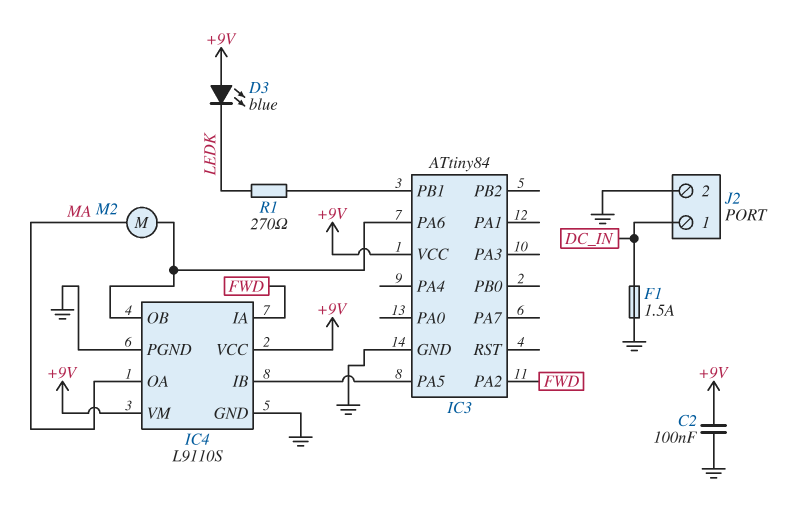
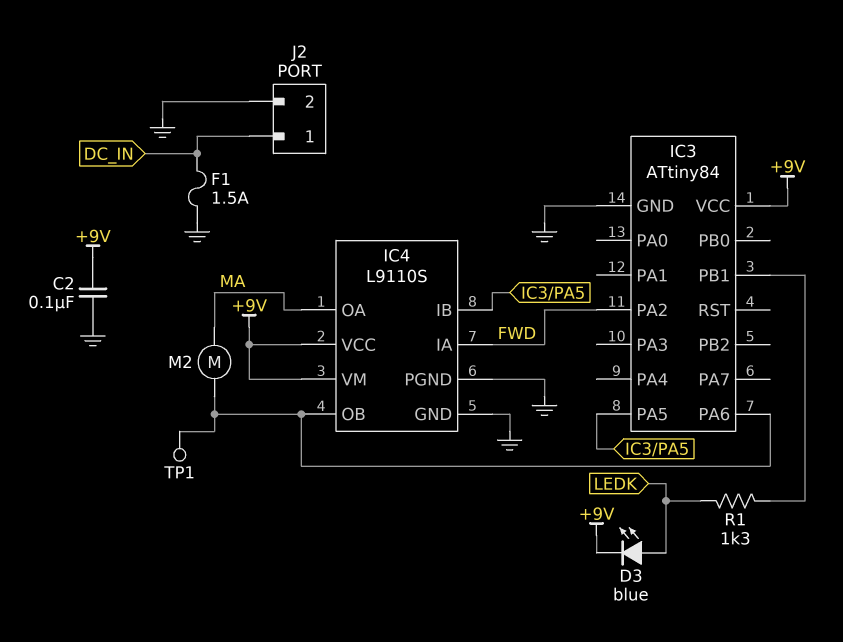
D3: LED blue (A +9V, K LEDK) -> LED blue (A LEDK, K +9V)
R1: 270 (IC3/PB1, LEDK) -> 1.3k (IC3/PB1, LEDK)
TP1: none -> test point (IC3/PA6)

